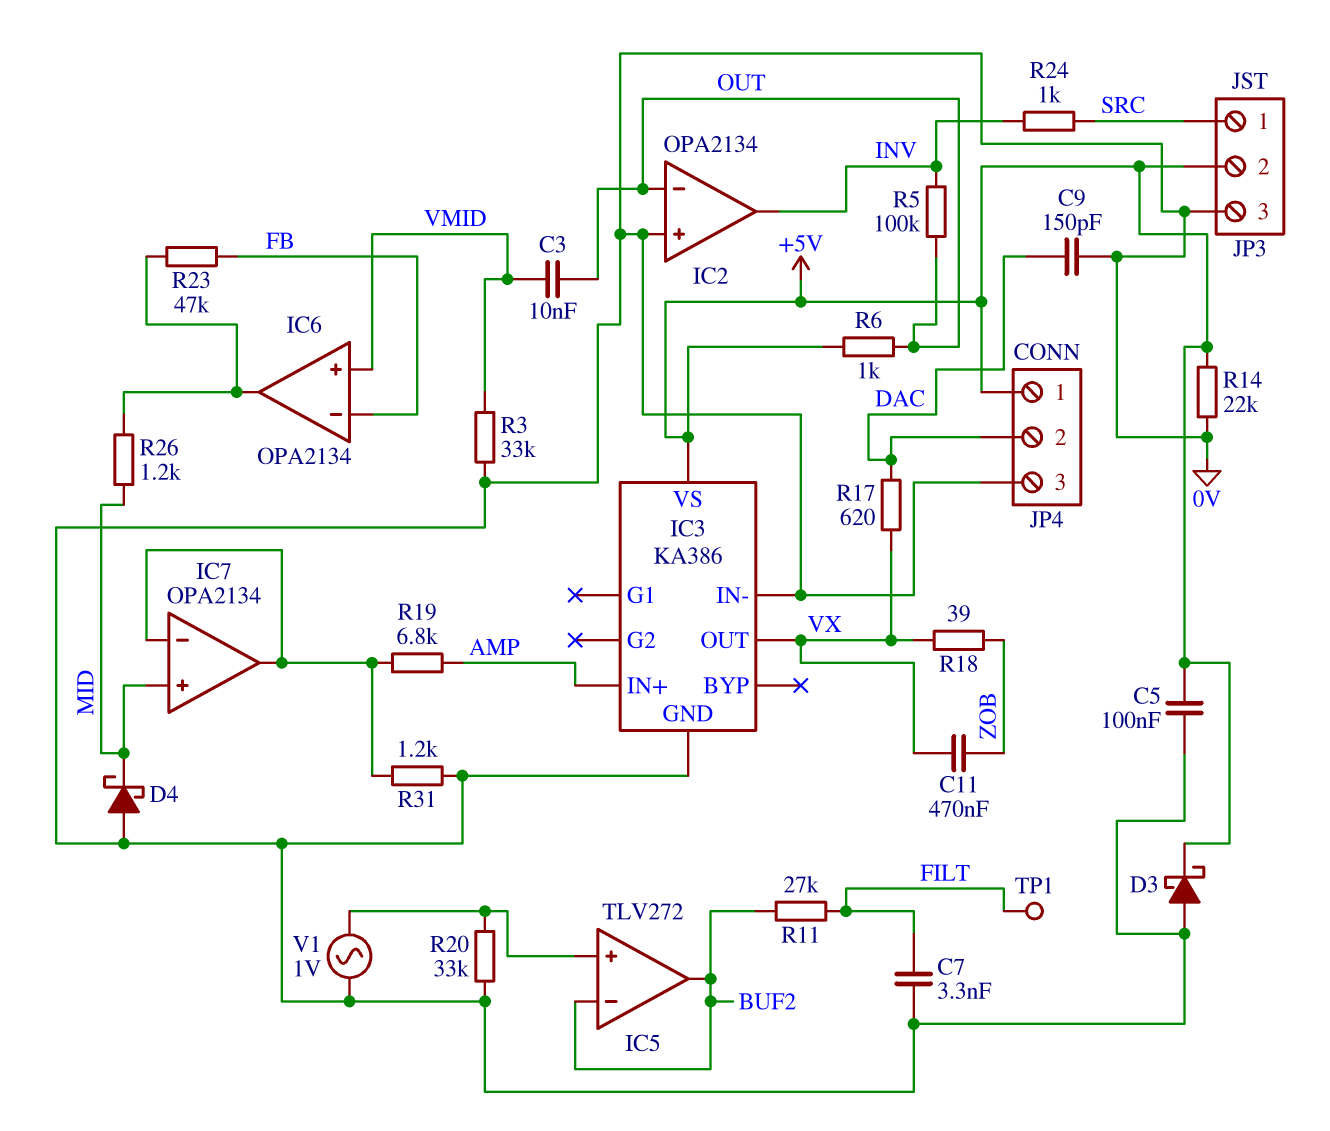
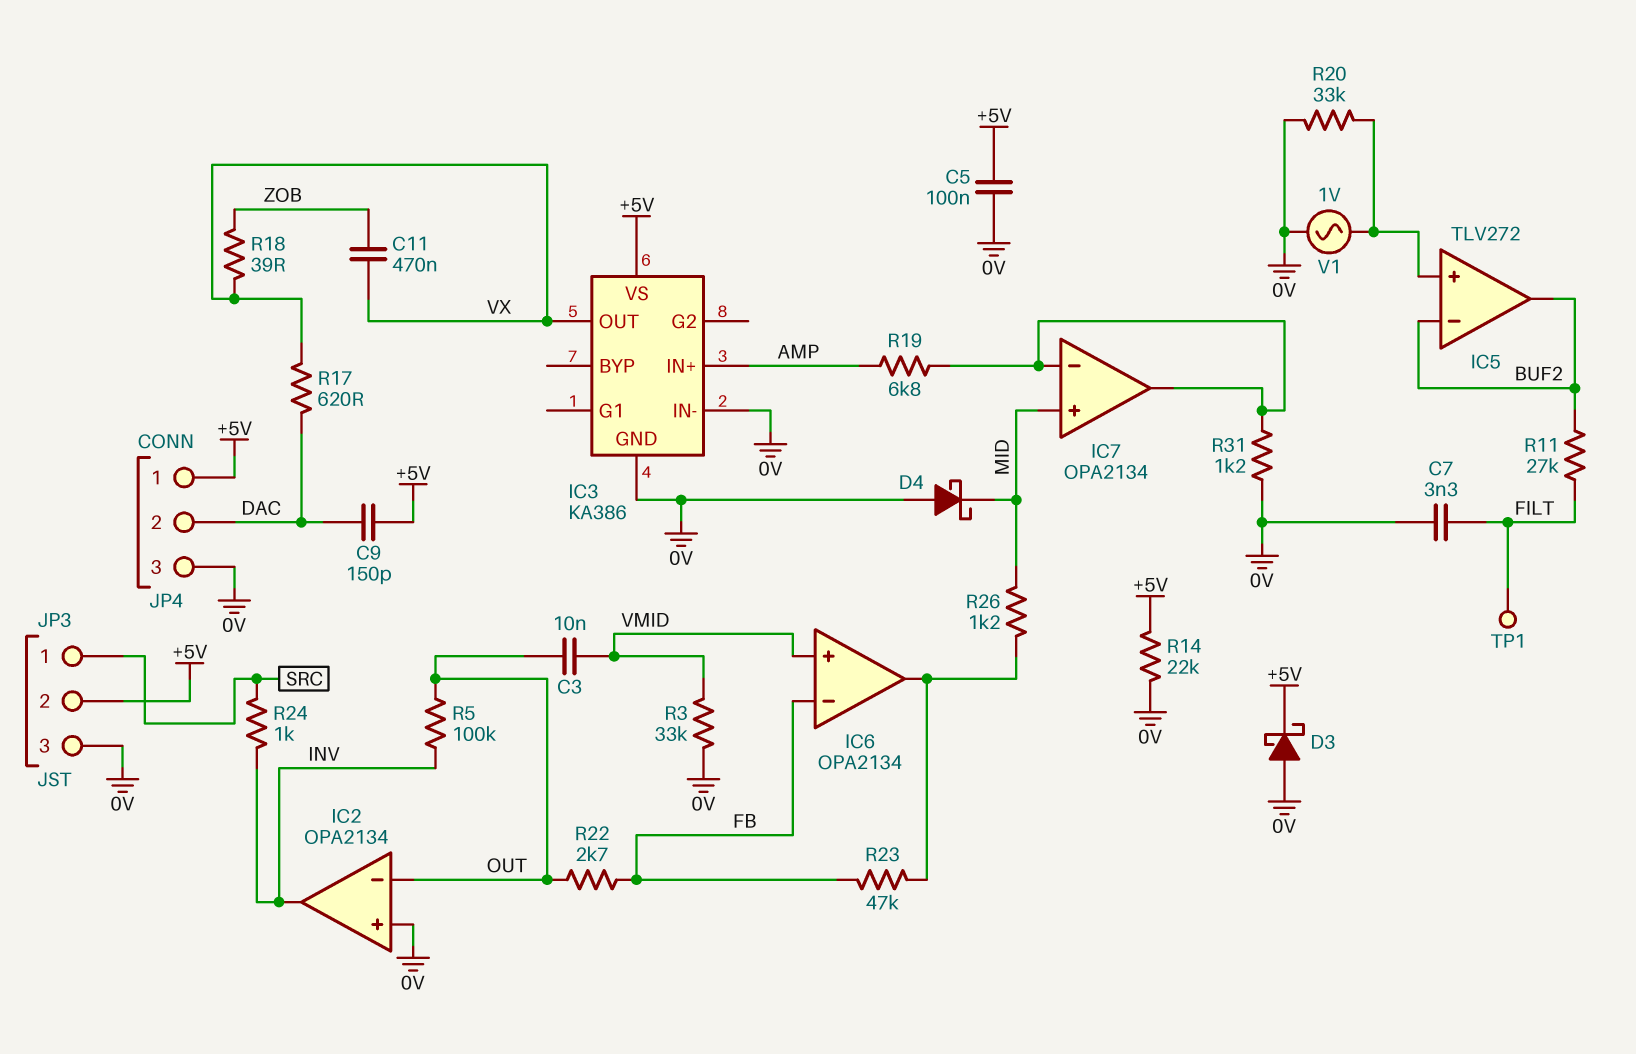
C9: 150pF (0V, DAC) -> 150pF (+5V, DAC)
R6: 1k (+5V, OUT) -> none
R22: none -> 2.7k (FB, OUT)

